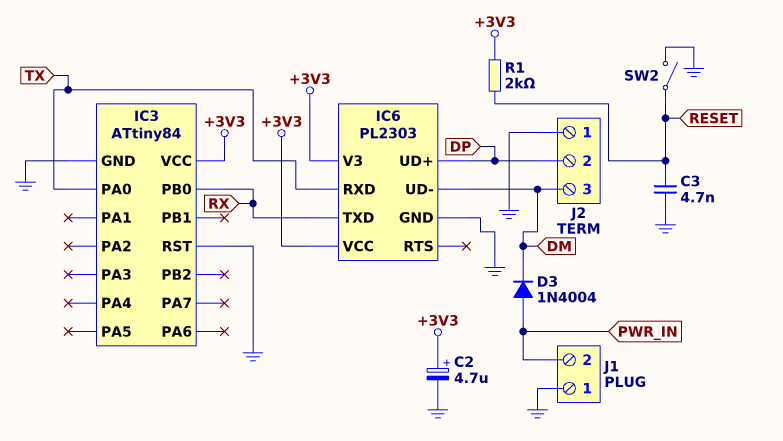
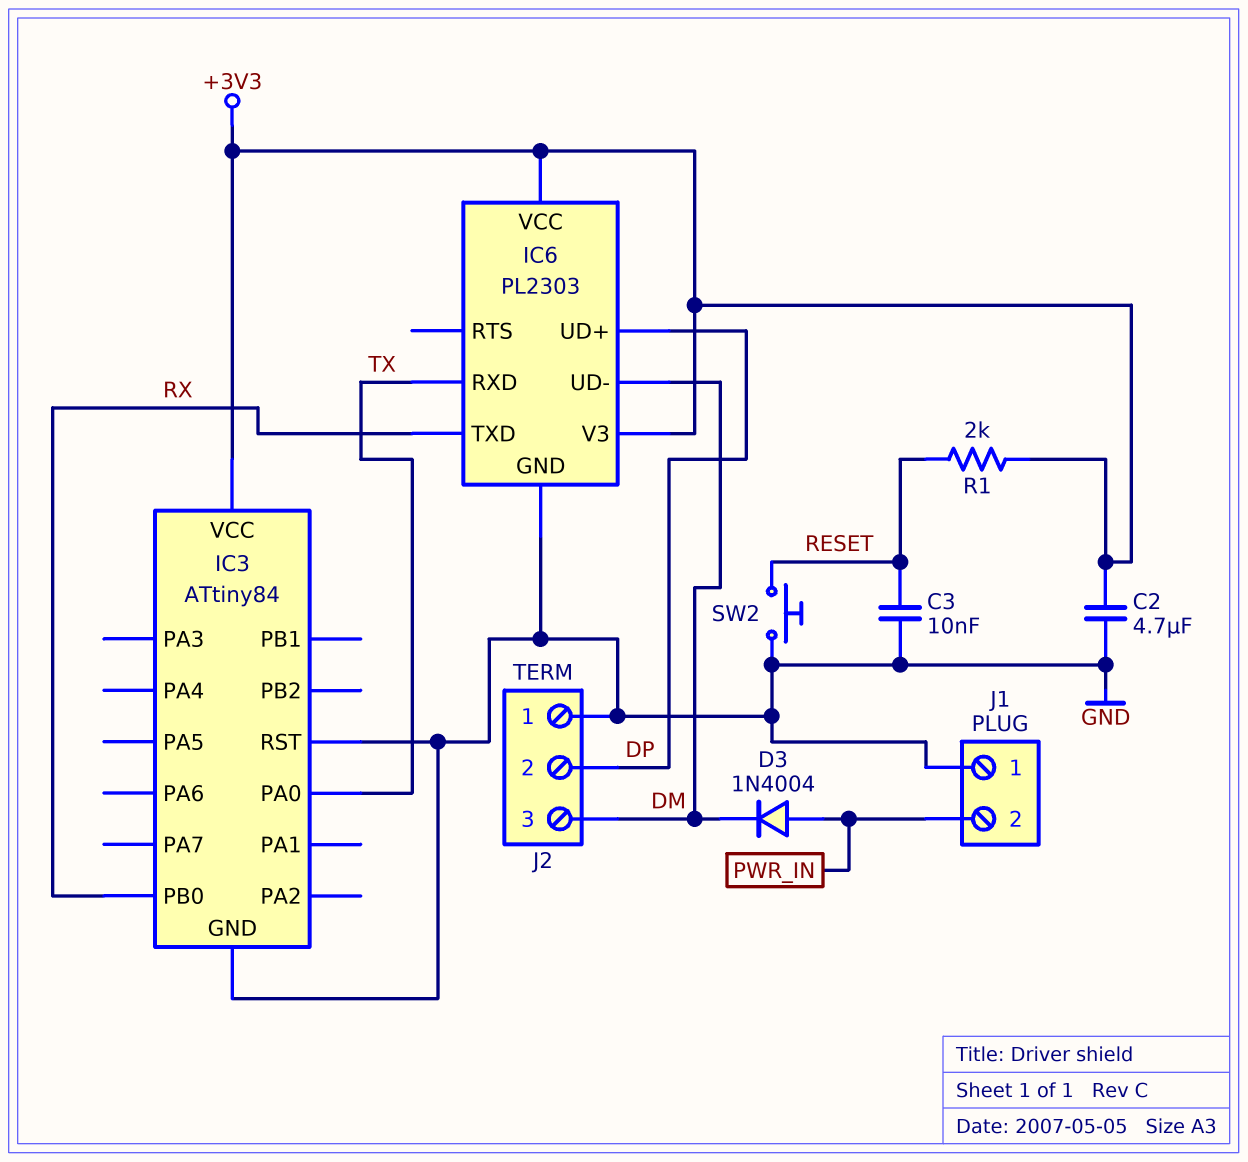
C2: 4.7uF (plus +3V3, minus GND) -> 4.7uF (+3V3, GND)
C3: 4.7nF (GND, RESET) -> 10nF (GND, RESET)
SW2: switch (GND, RESET) -> button (GND, RESET)

